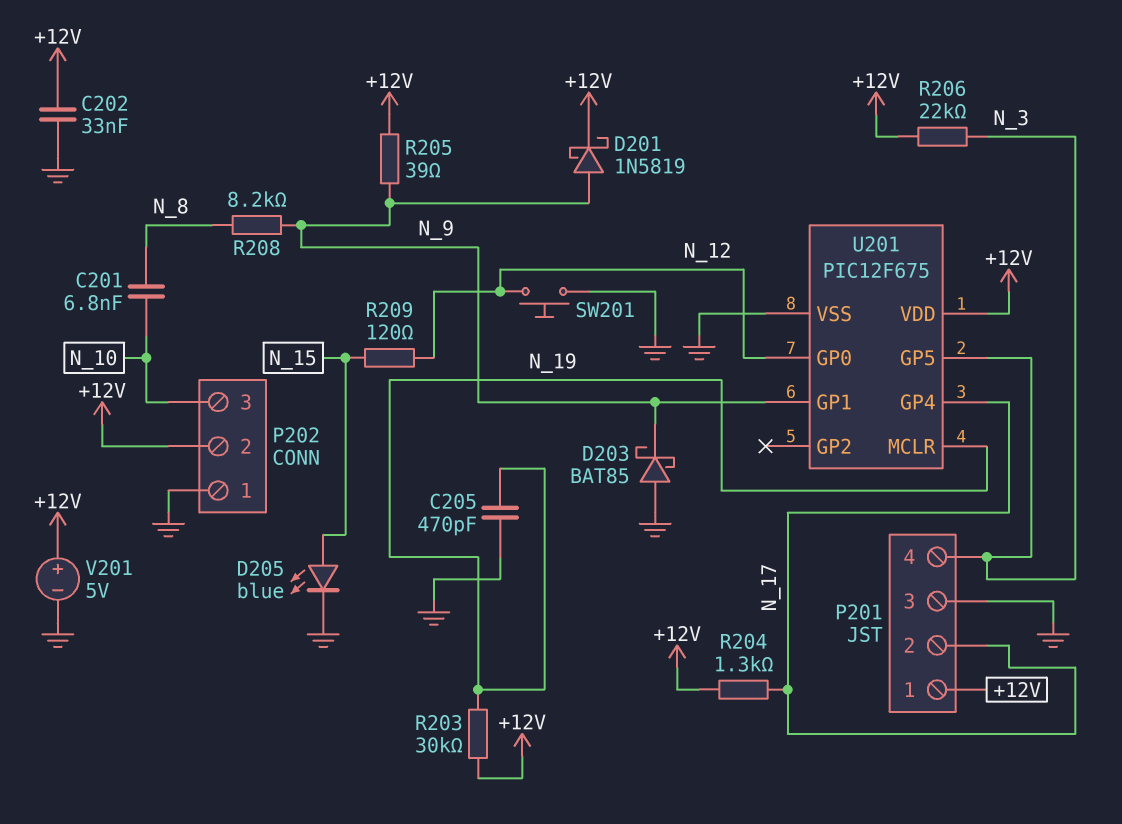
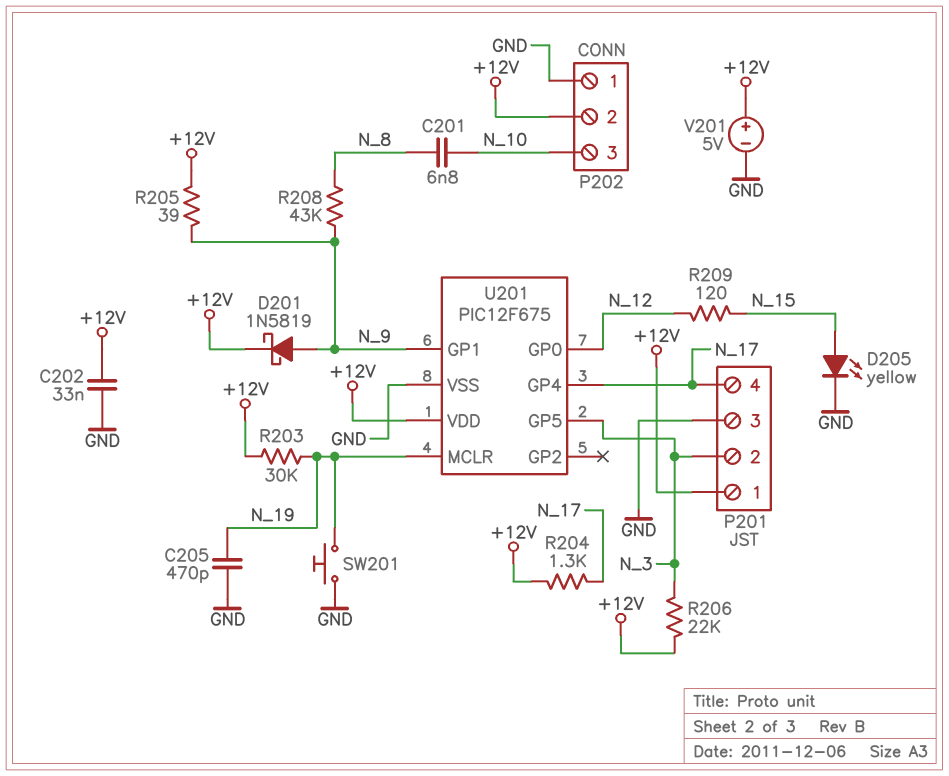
D203: schottky BAT85 (A GND, K N_9) -> none
D205: LED blue (A N_15, K GND) -> LED yellow (A N_15, K GND)
P201 pin 2: N_17 -> N_3
P201 pin 4: N_3 -> N_17
R208: 8.2k (N_8, N_9) -> 43k (N_8, N_9)
SW201: button (GND, N_12) -> button (GND, N_19)

